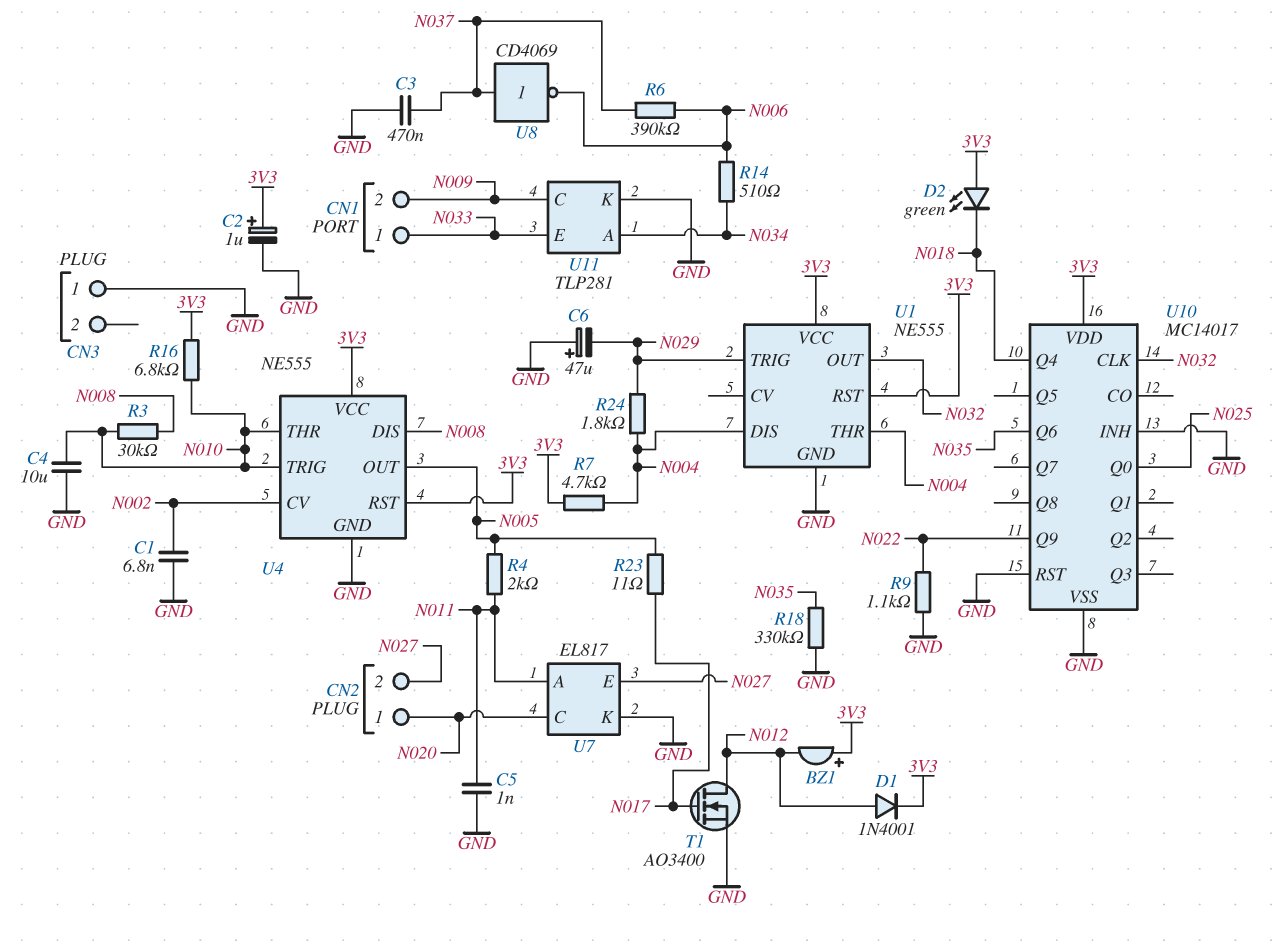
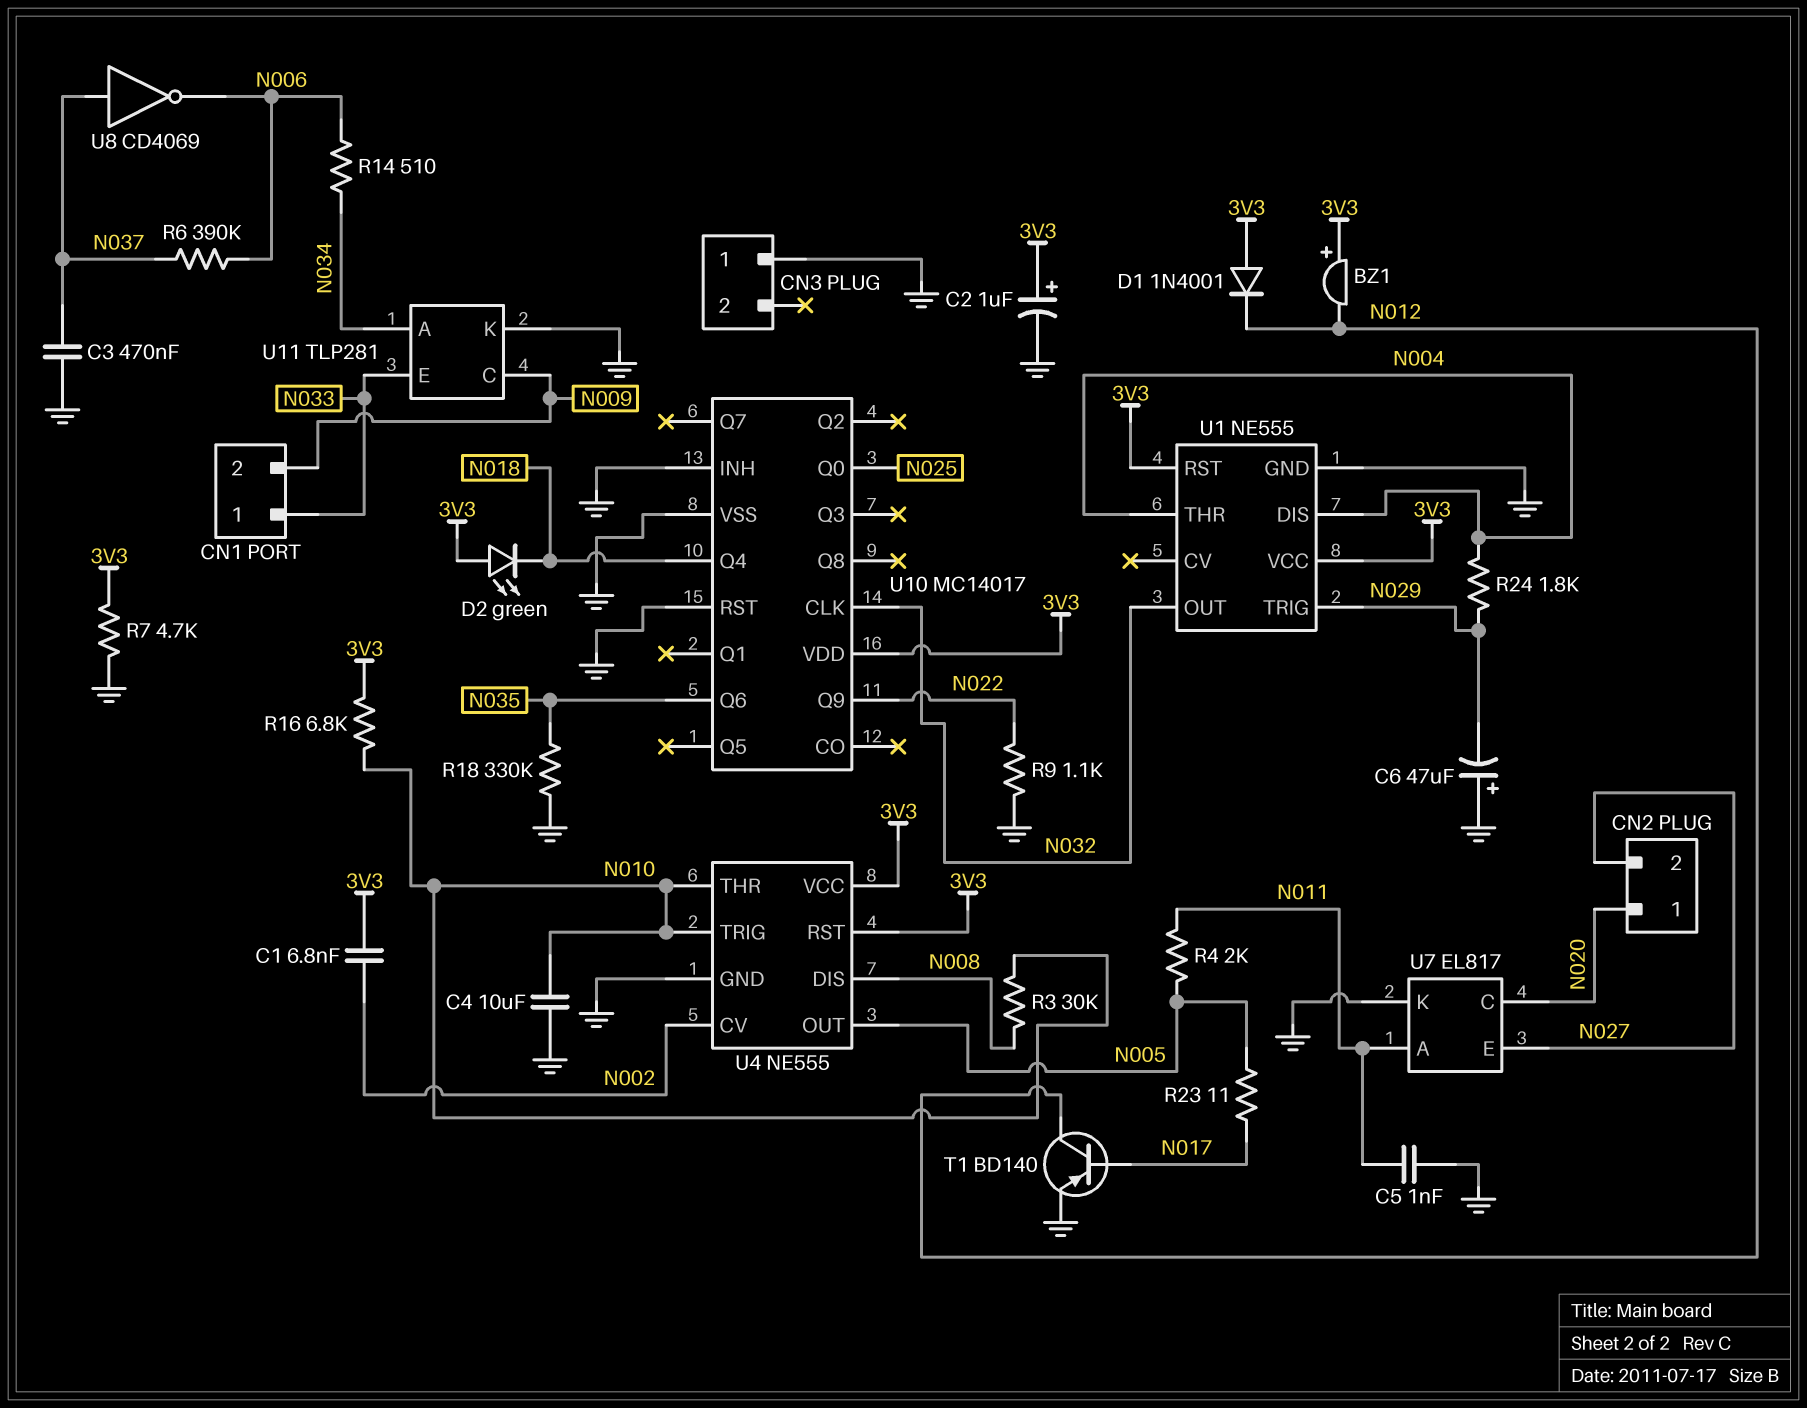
C1: 6.8nF (GND, N002) -> 6.8nF (3V3, N002)
D1: diode 1N4001 (A N012, K 3V3) -> diode 1N4001 (A 3V3, K N012)
R7: 4.7k (3V3, N004) -> 4.7k (3V3, GND)
T1: NMOS AO3400 (G N017, D N012, S GND) -> PNP BD140 (B N017, C N012, E GND)

